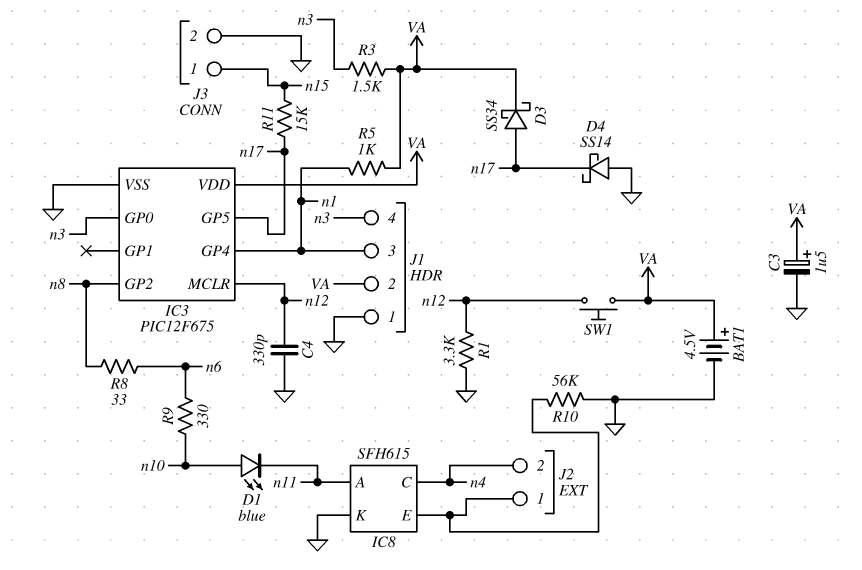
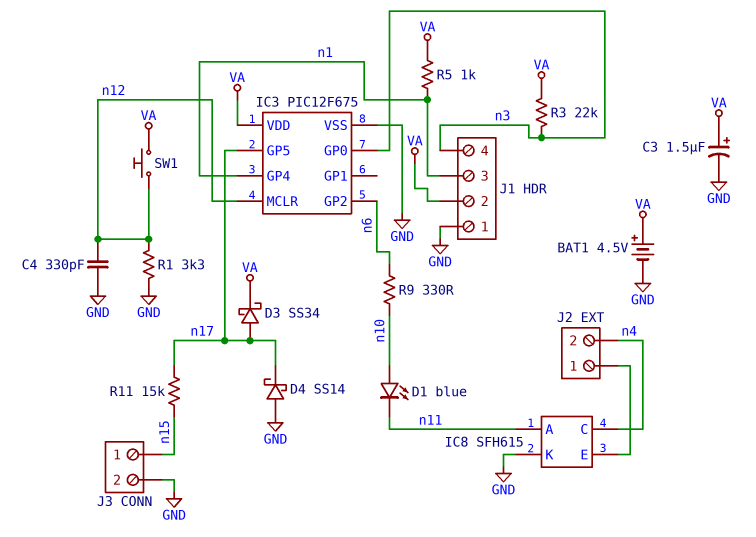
IC3 pin GP2: n8 -> n6
R3: 1.5k (VA, n3) -> 22k (VA, n3)
R8: 33 (n6, n8) -> none
R10: 56k (GND, IC8/E) -> none

